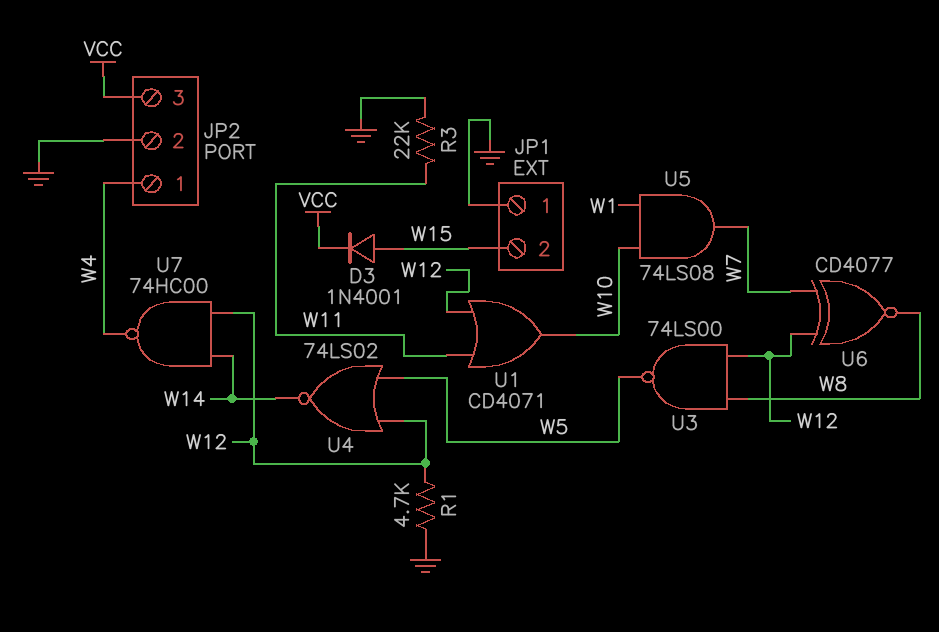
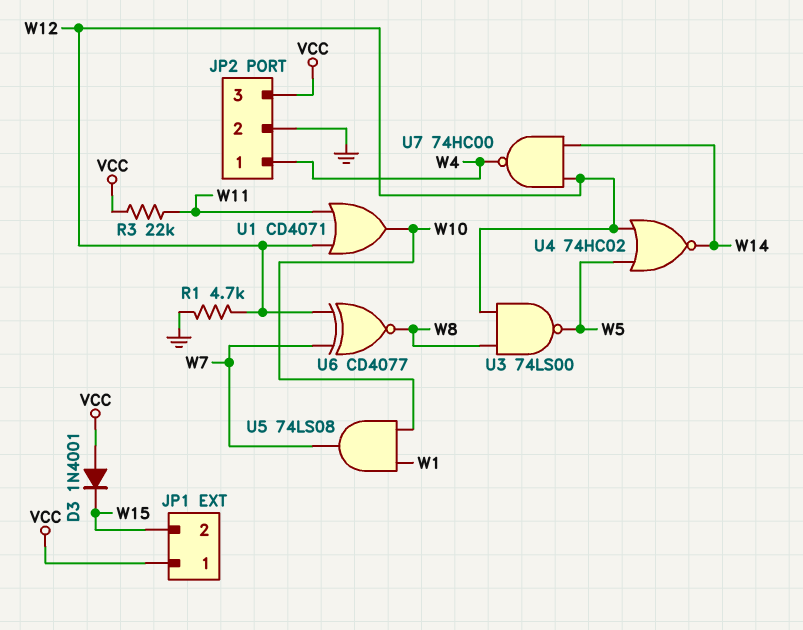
D3: diode 1N4001 (A W15, K VCC) -> diode 1N4001 (A VCC, K W15)
JP1 pin 1: GND -> VCC
R3: 22k (GND, W11) -> 22k (VCC, W11)
U4: NOR 74LS02 (in W5, in W12, out W14) -> NOR 74HC02 (in W5, in W12, out W14)

